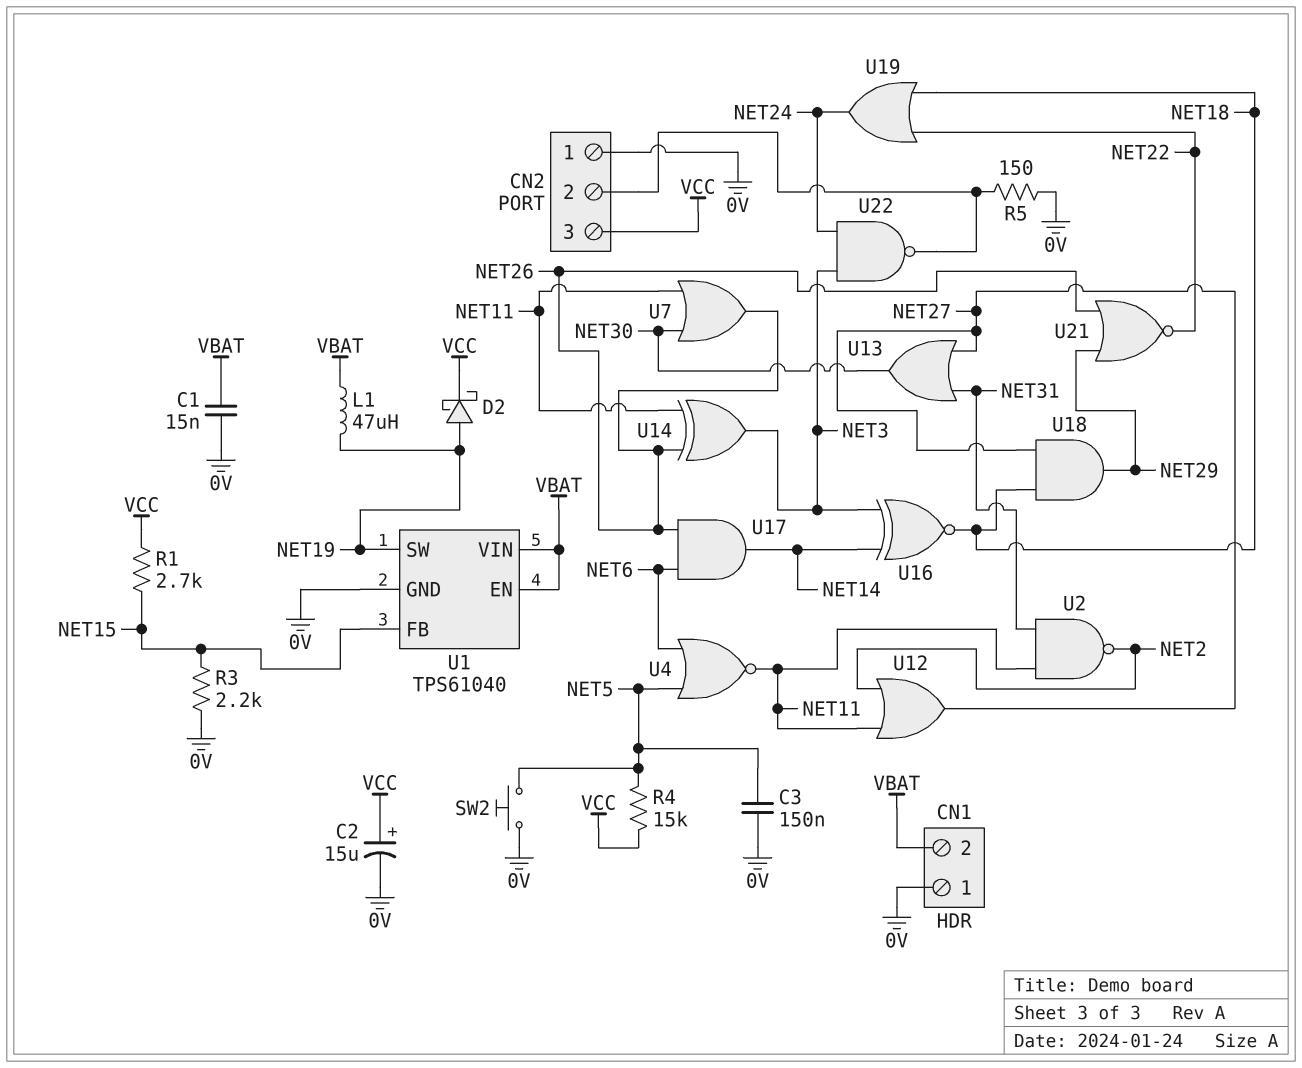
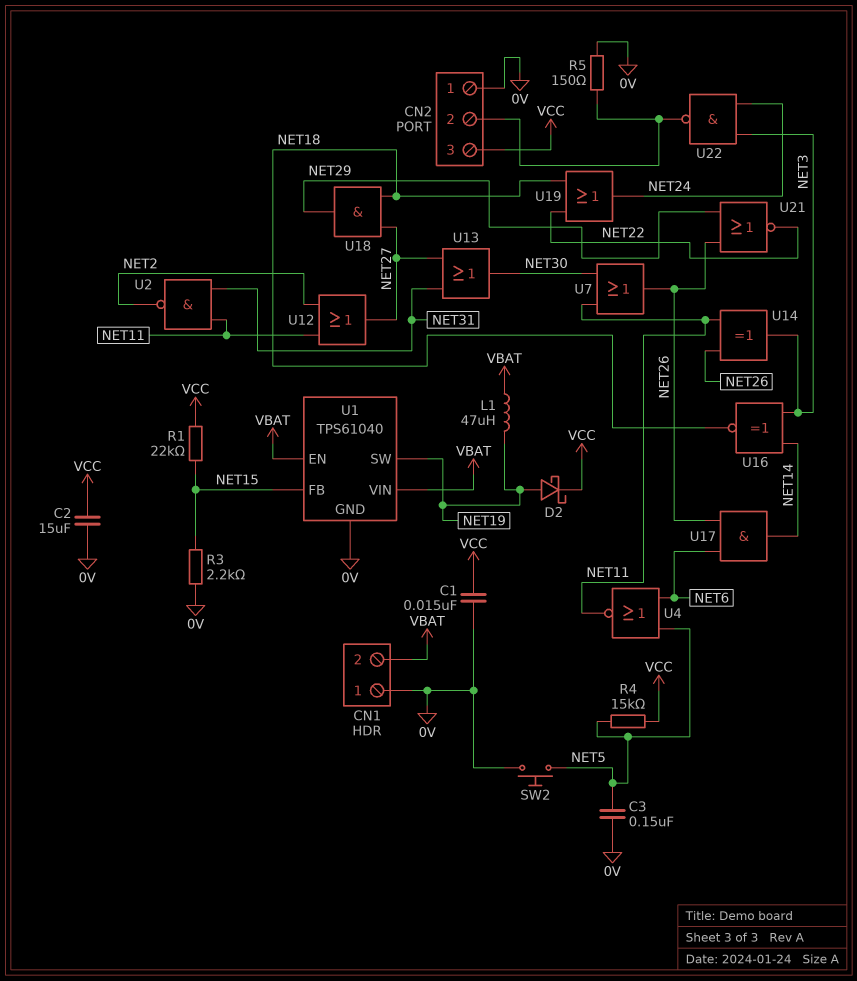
C1: 15nF (0V, VBAT) -> 15nF (0V, VCC)
C2: 15uF (plus VCC, minus 0V) -> 15uF (0V, VCC)
R1: 2.7k (NET15, VCC) -> 22k (NET15, VCC)

